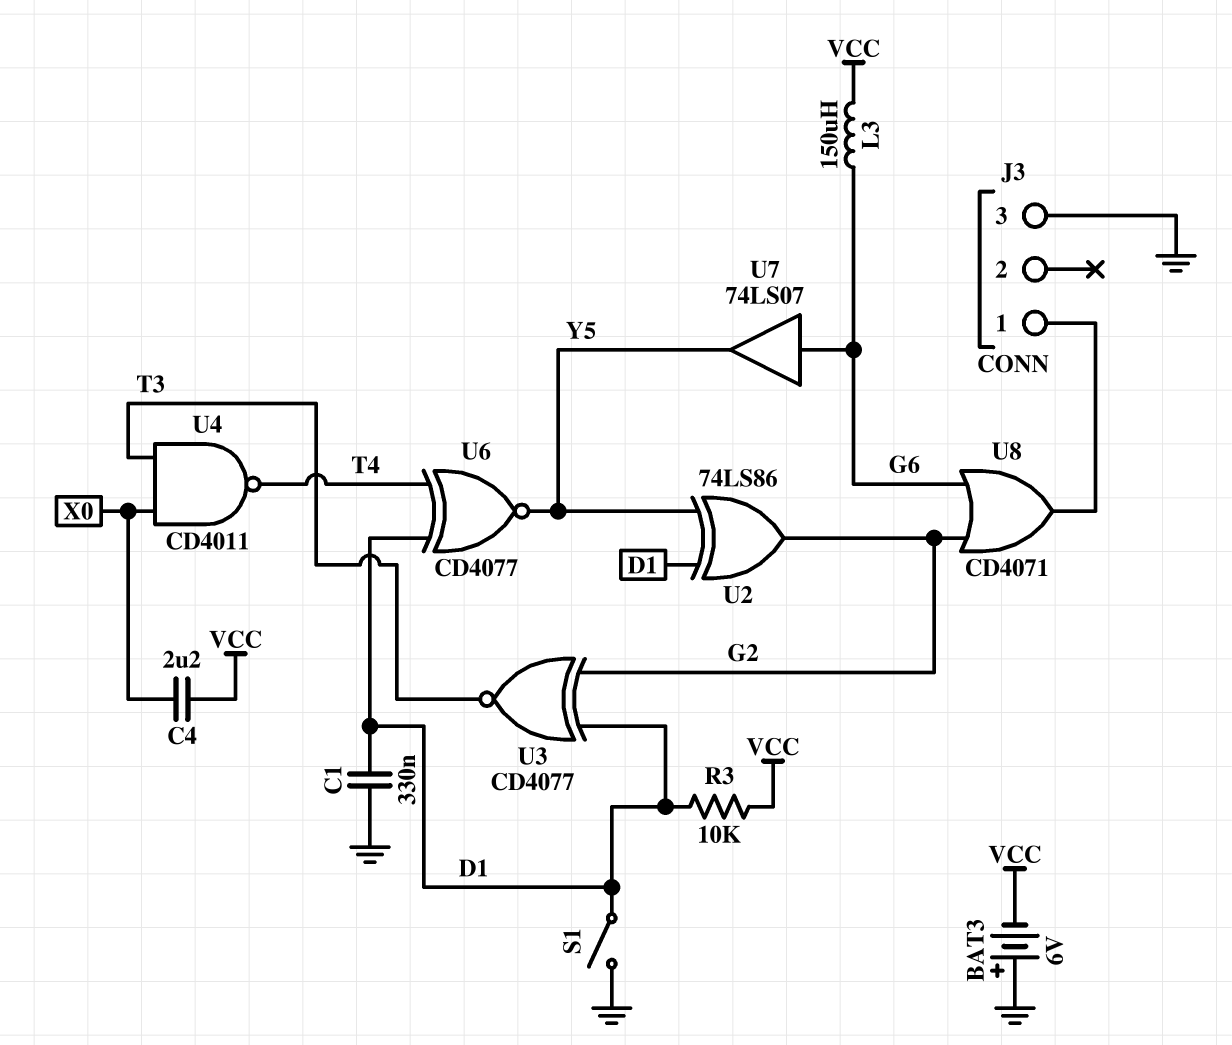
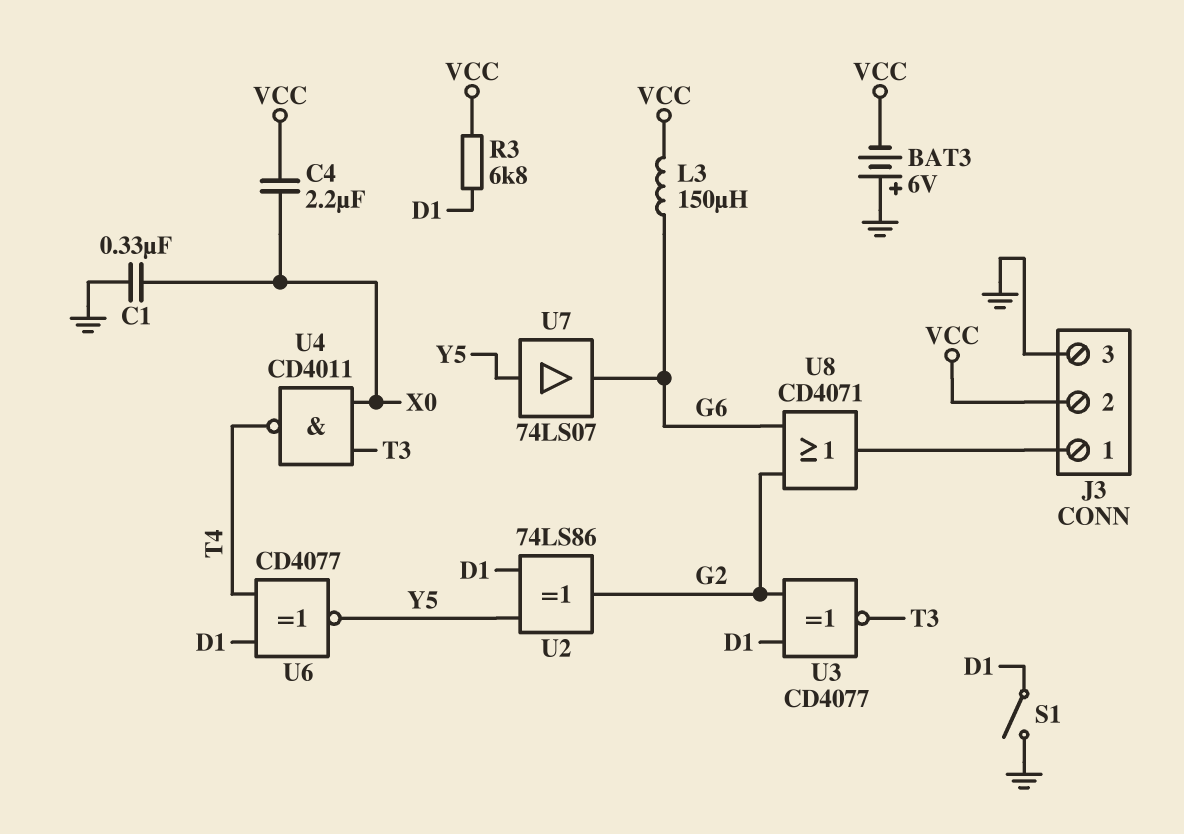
C1: 330nF (D1, GND) -> 330nF (GND, X0)
J3 pin 2: none -> VCC
R3: 10k (D1, VCC) -> 6.8k (D1, VCC)
U7: buffer 74LS07 (in G6, out Y5) -> buffer 74LS07 (in Y5, out G6)

